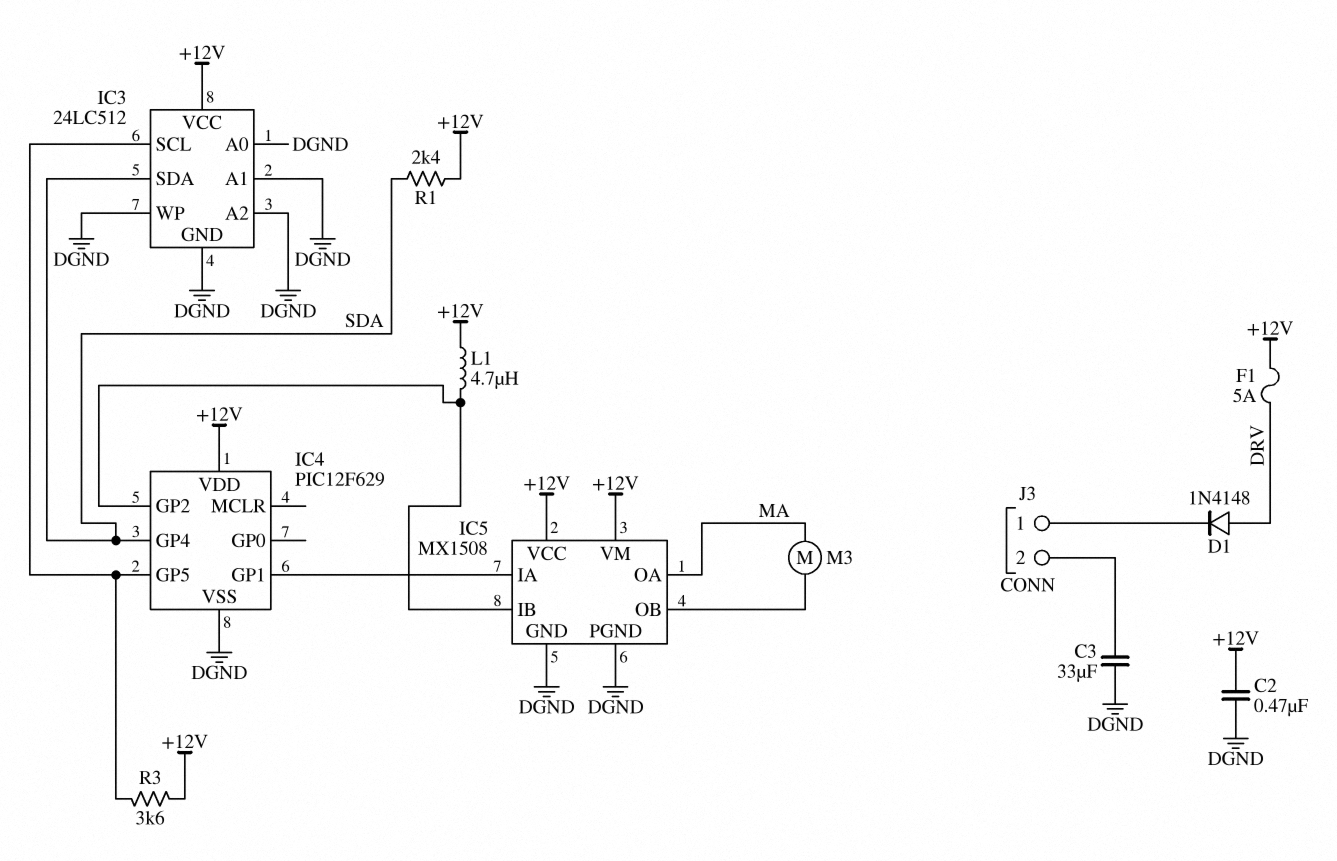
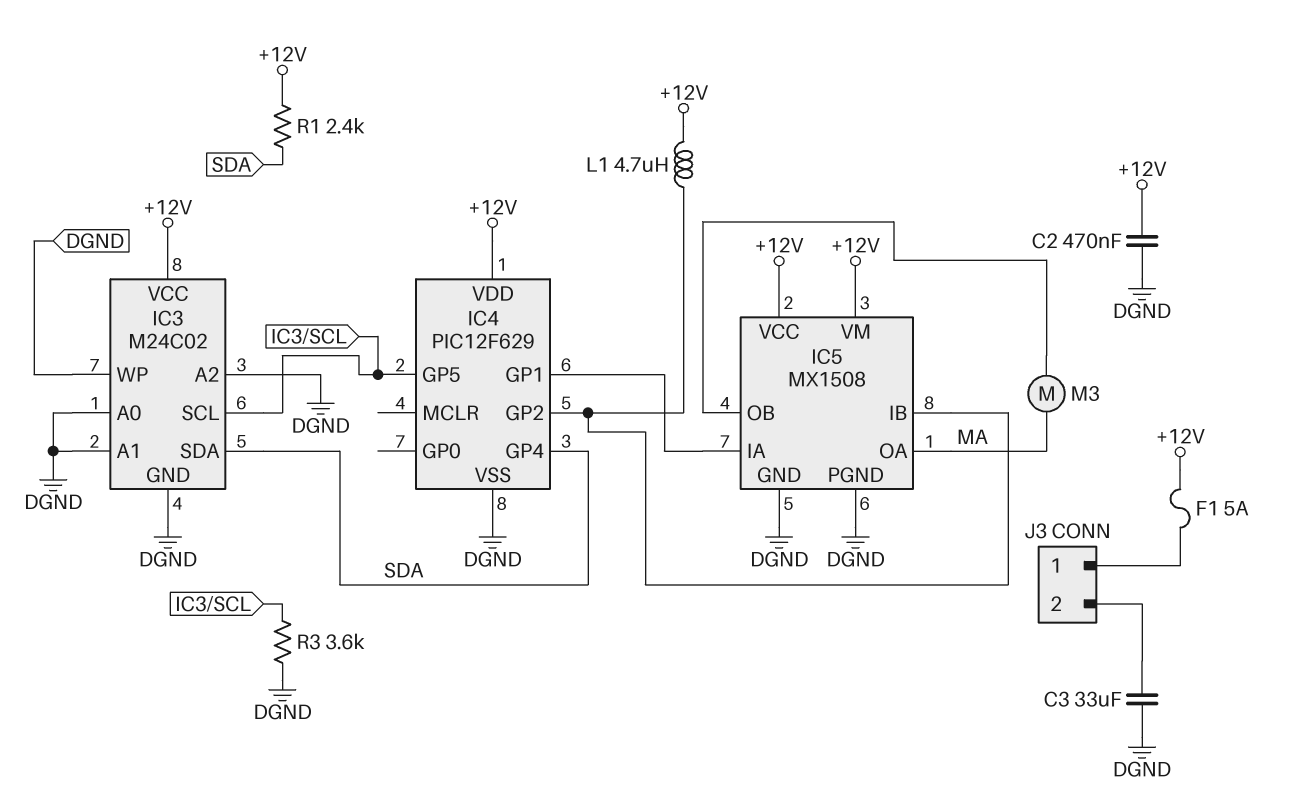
D1: diode 1N4148 (A DRV, K J3/1) -> none
F1: 5A (+12V, DRV) -> 5A (+12V, J3/1)
IC3: 24LC512 -> M24C02
R3: 3.6k (+12V, IC3/SCL) -> 3.6k (DGND, IC3/SCL)

